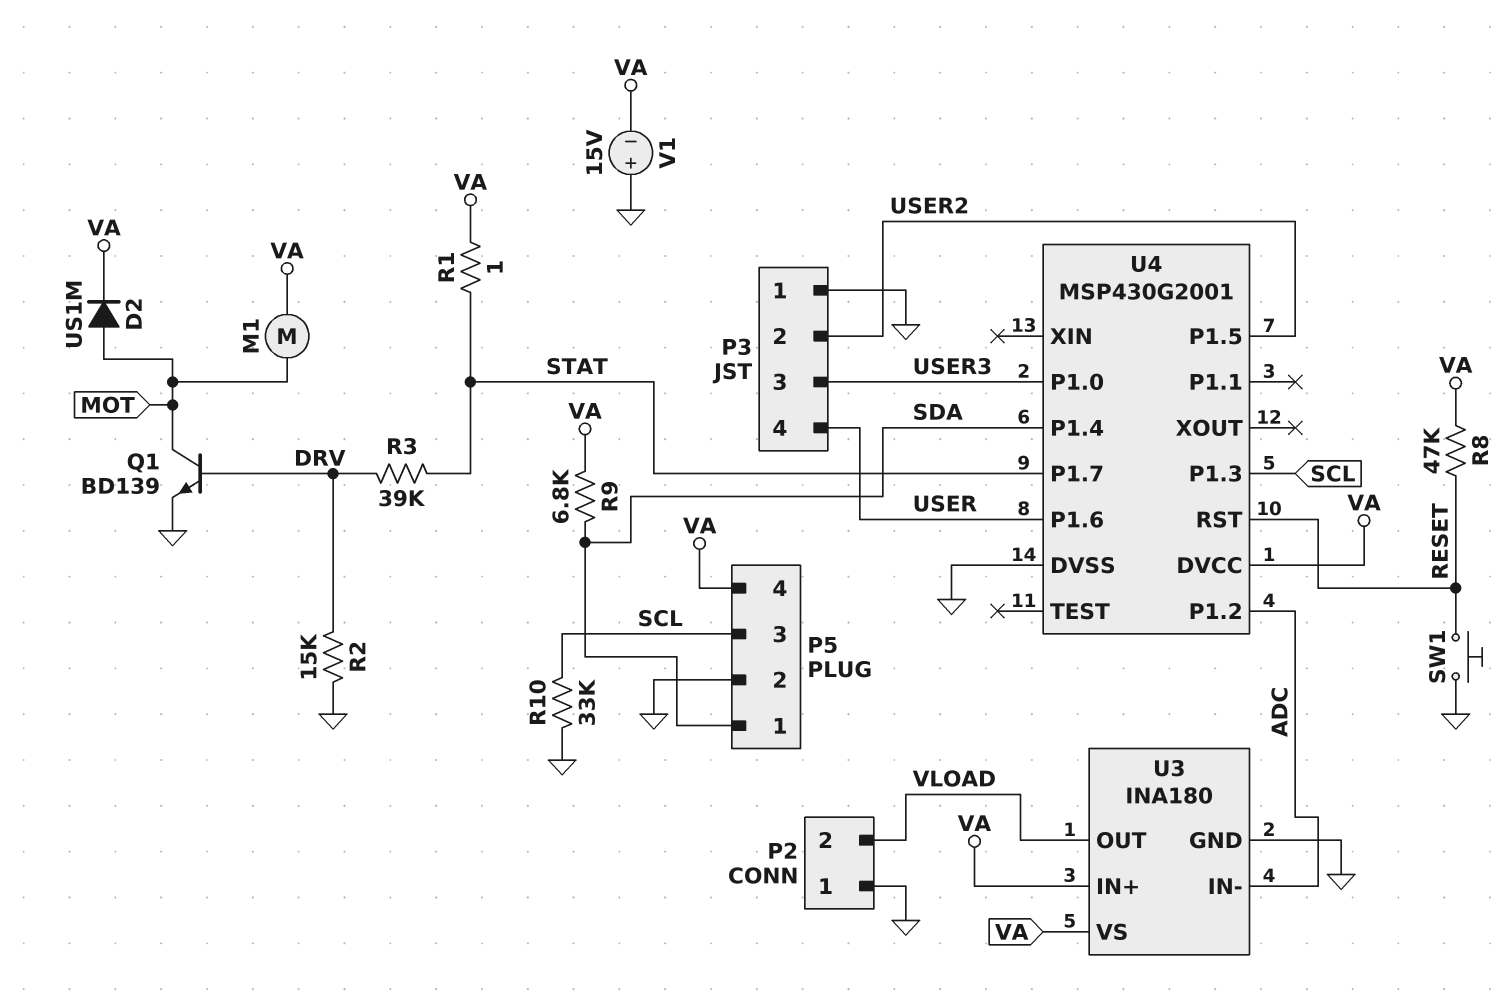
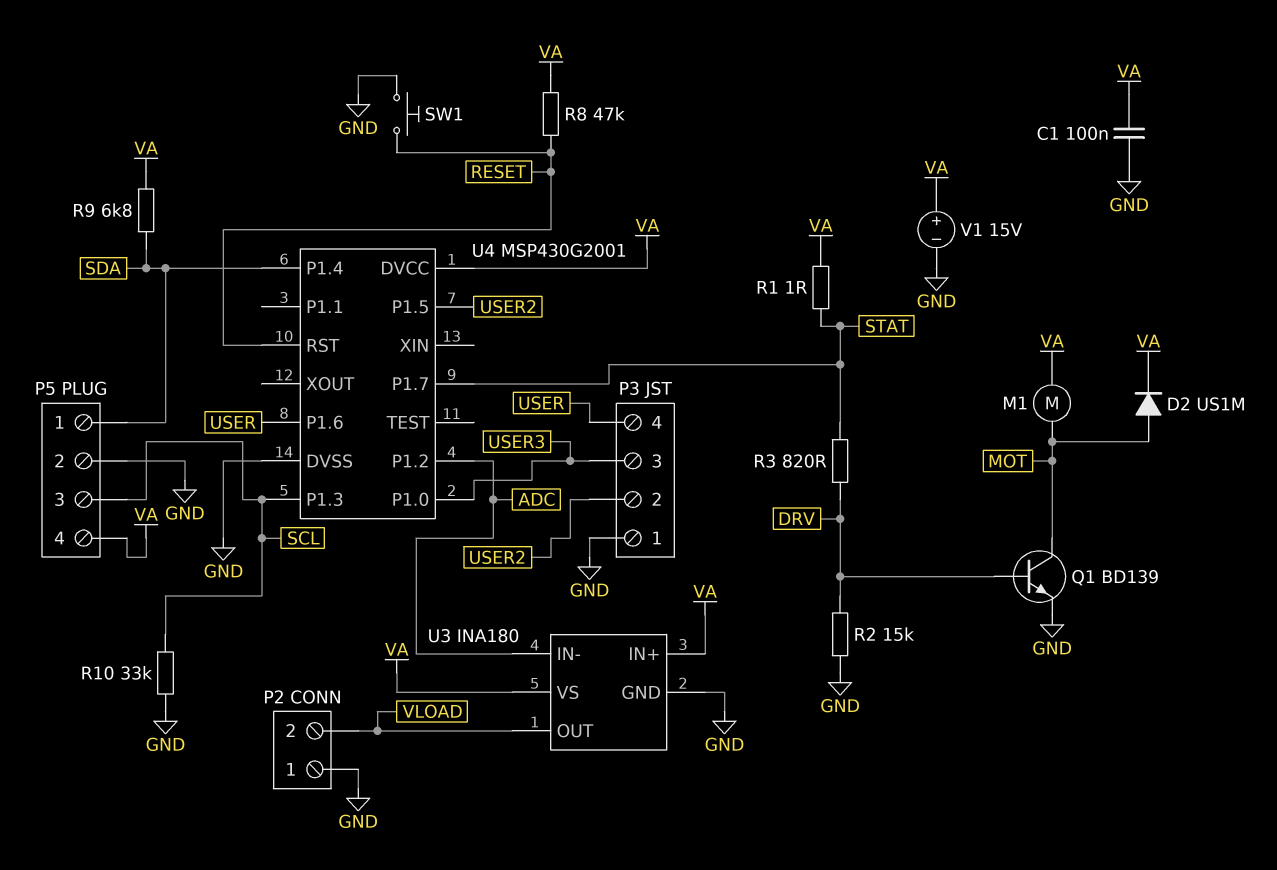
C1: none -> 100nF (GND, VA)
R3: 39k (DRV, STAT) -> 820 (DRV, STAT)
V1: 15V (plus GND, minus VA) -> 15V (plus VA, minus GND)

